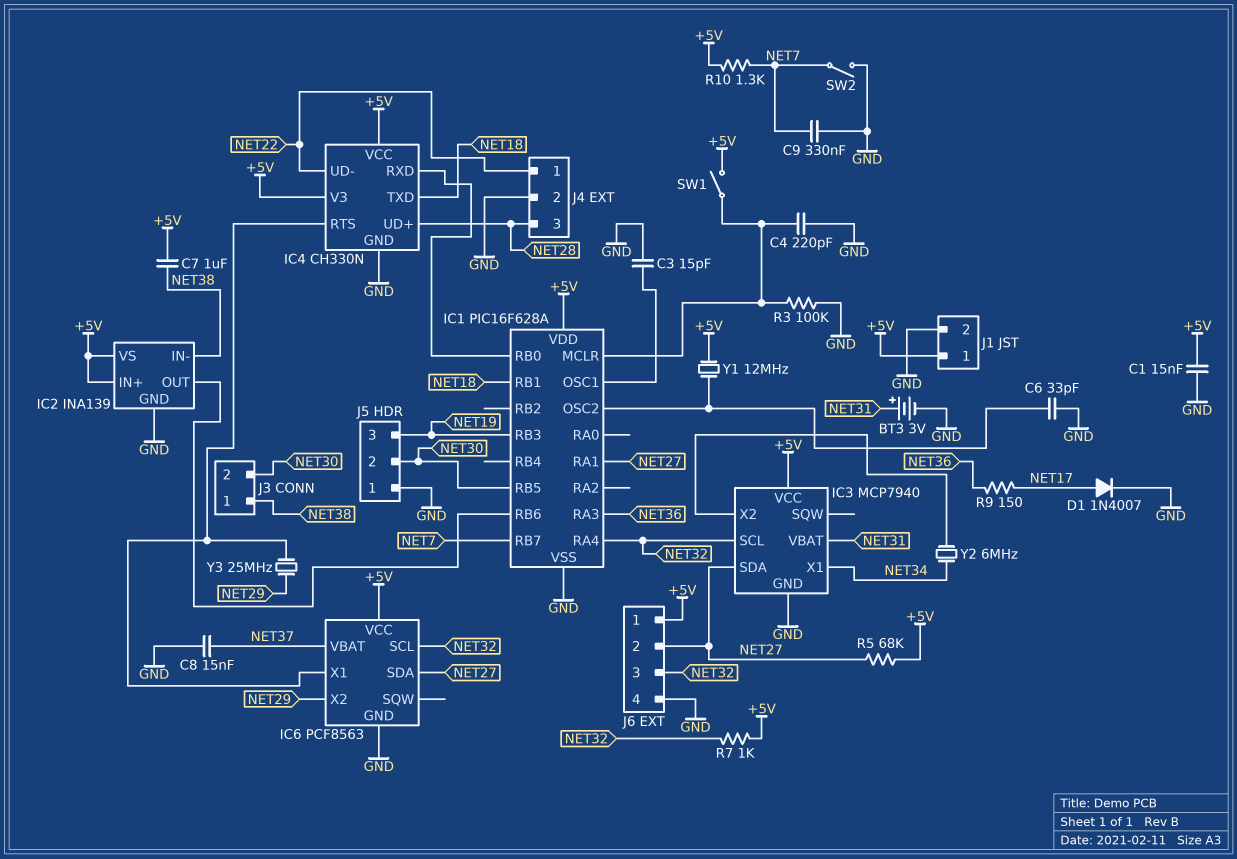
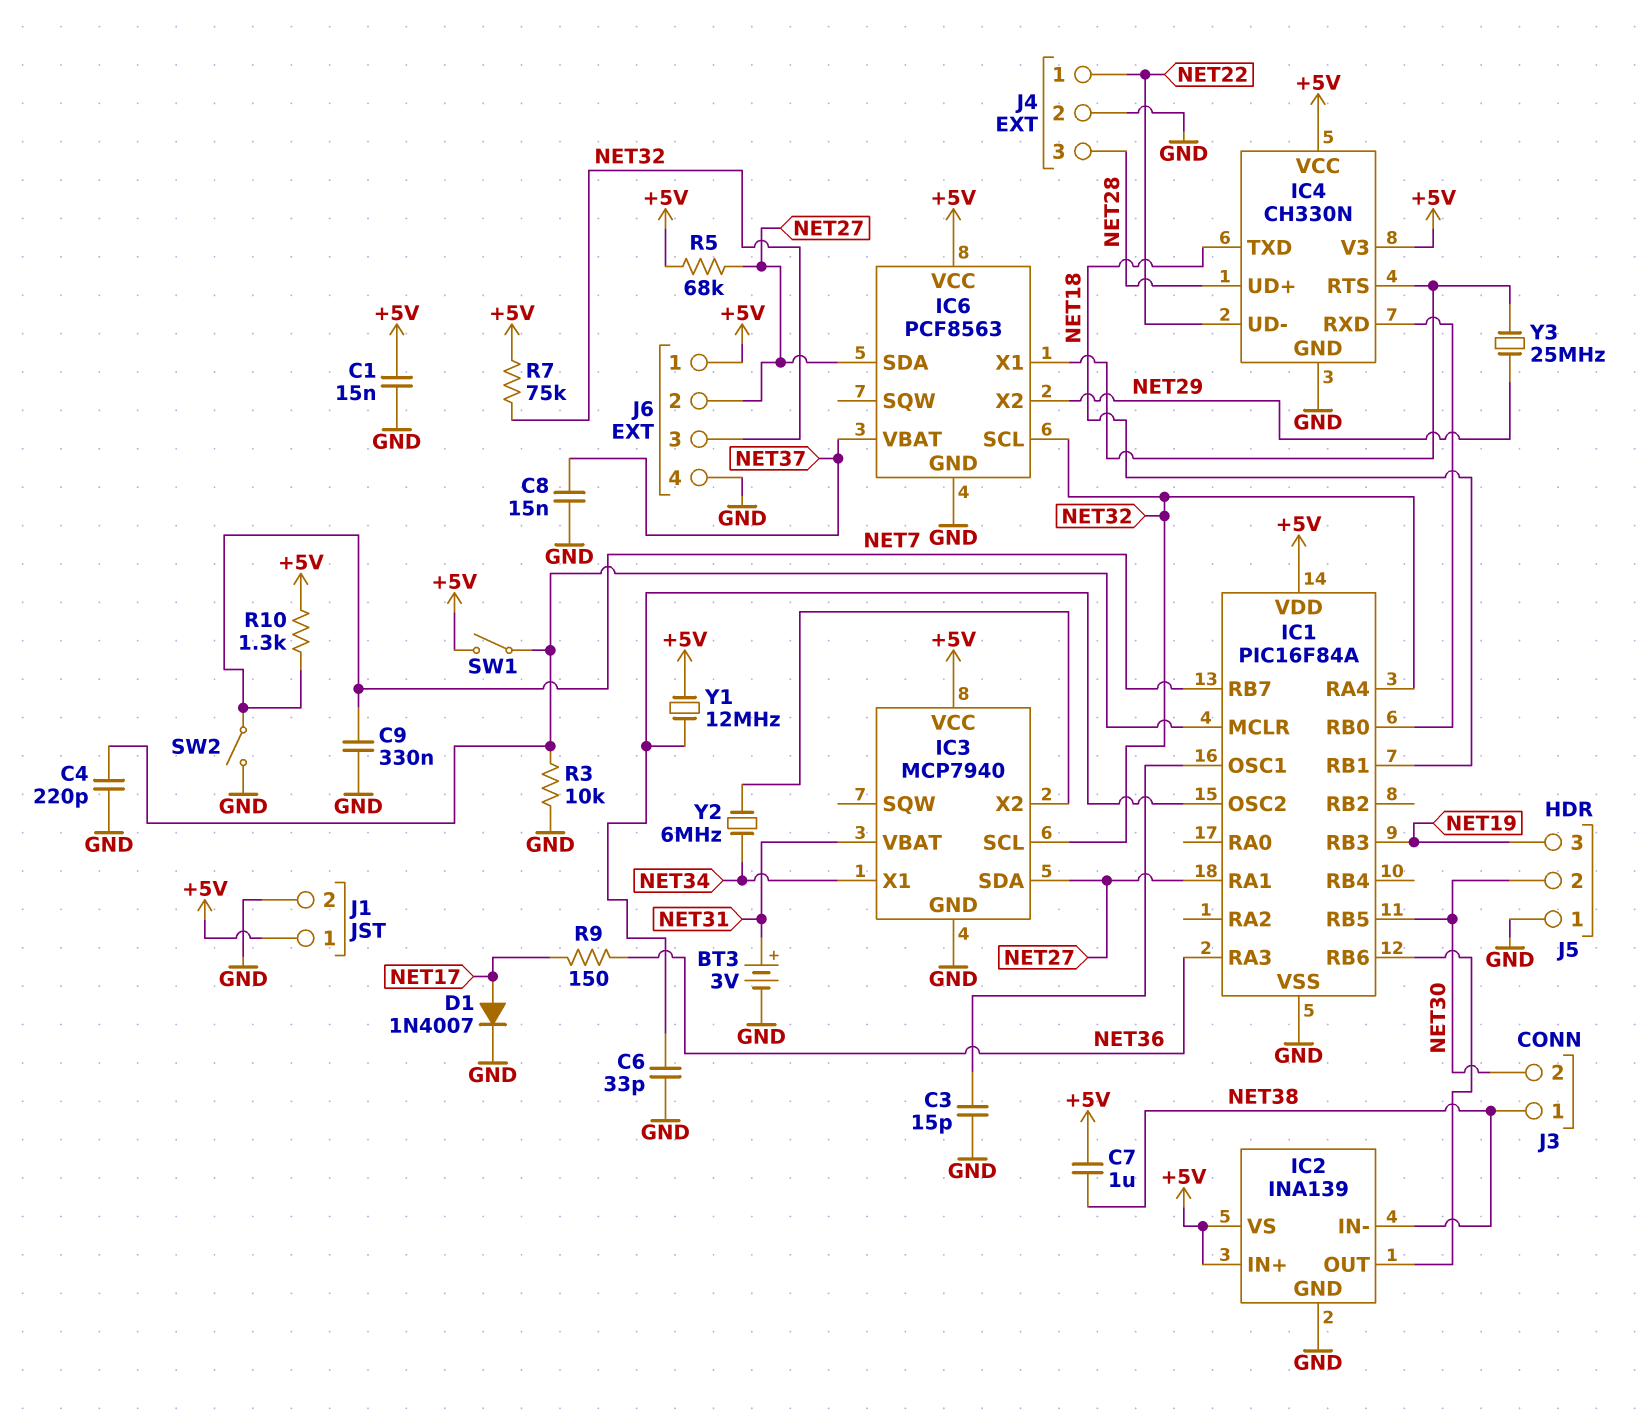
IC1: PIC16F628A -> PIC16F84A
R3: 100k (GND, IC1/MCLR) -> 10k (GND, IC1/MCLR)
R7: 1k (+5V, NET32) -> 75k (+5V, NET32)

